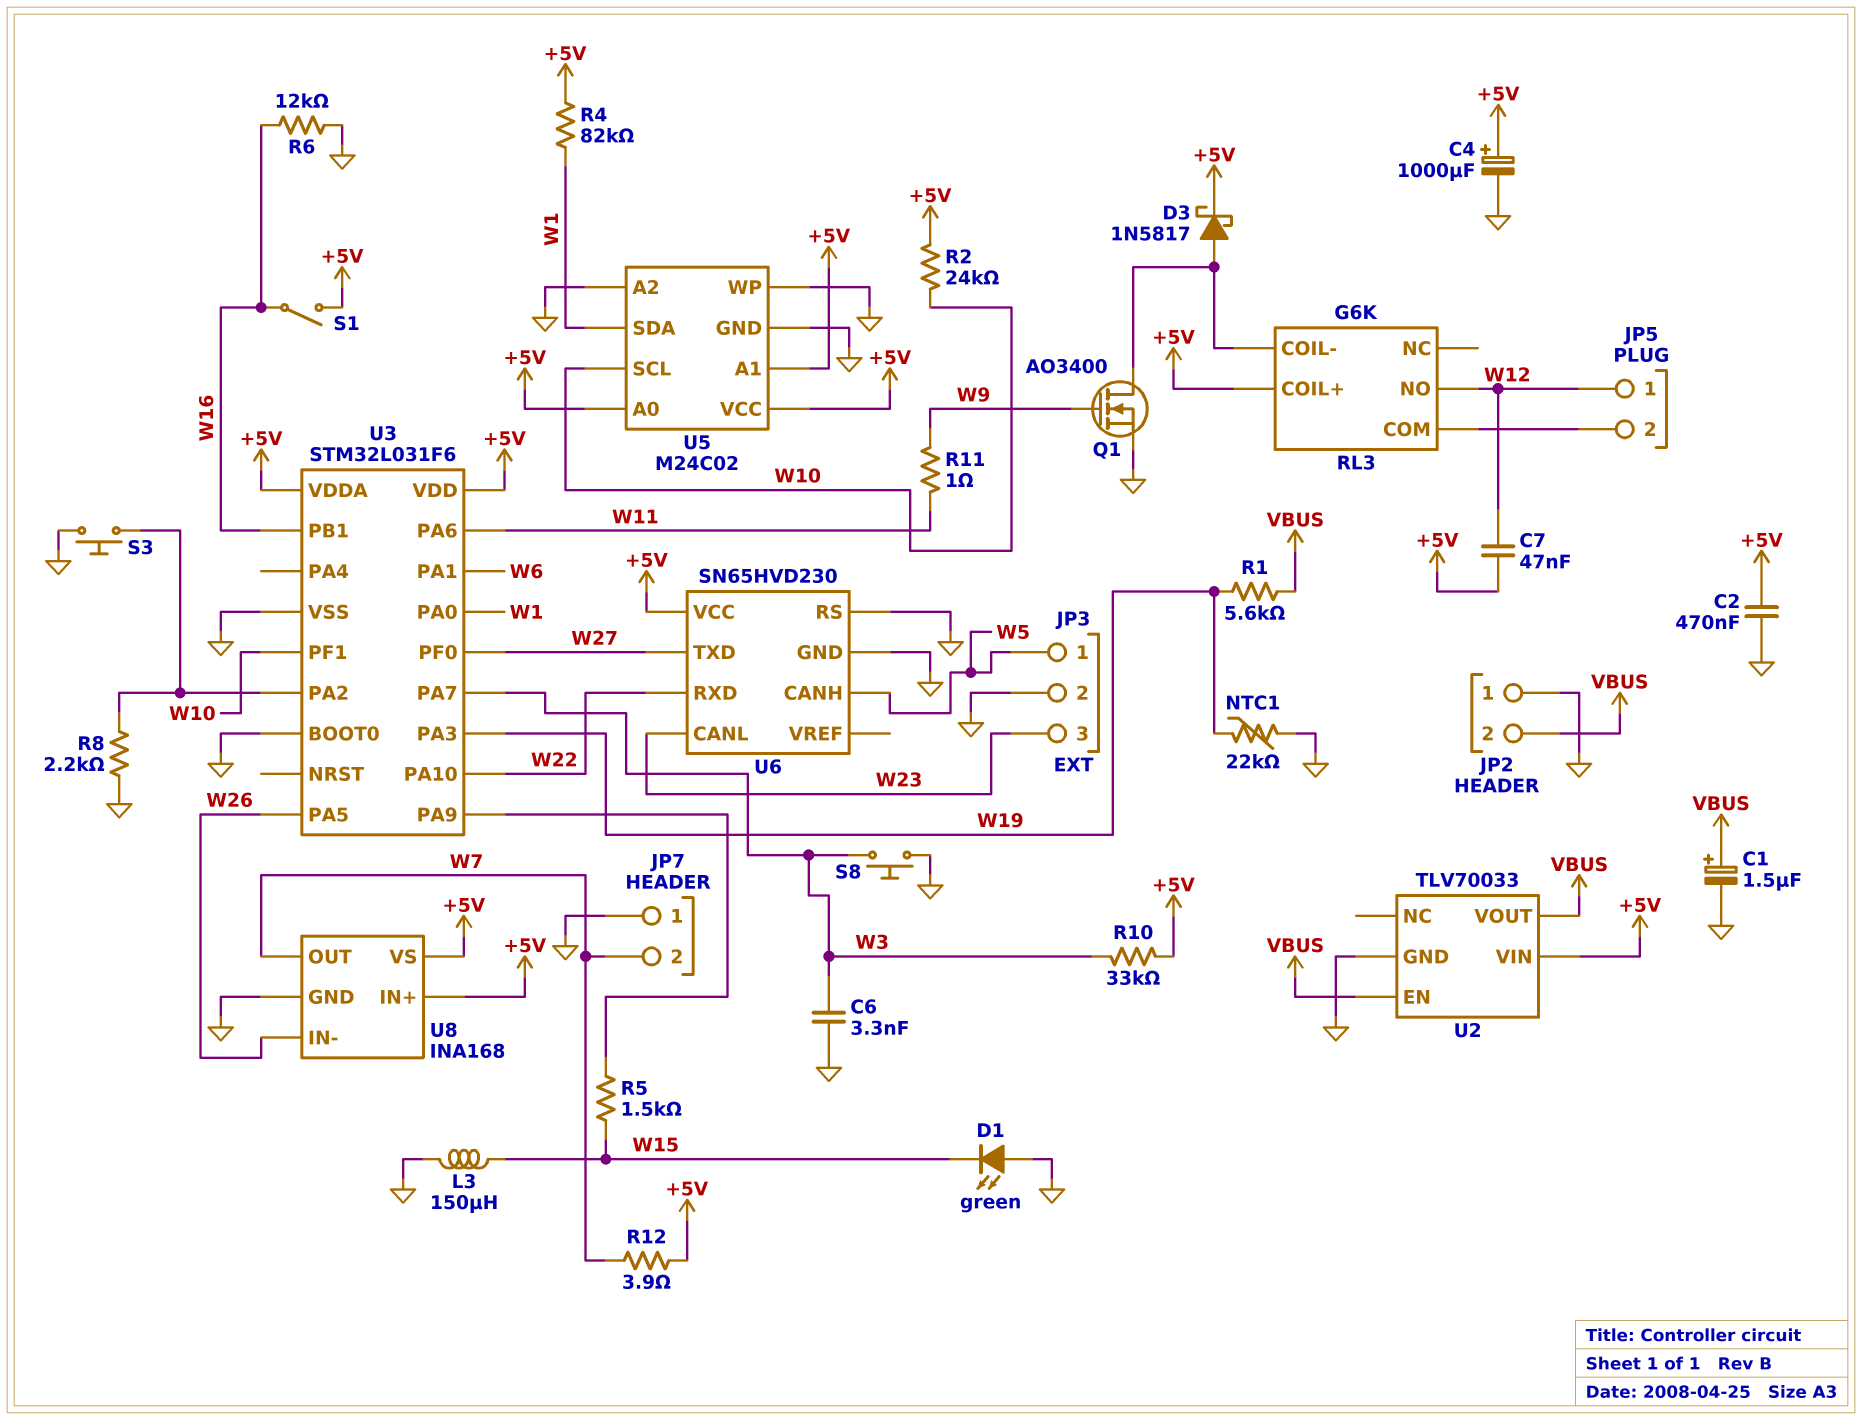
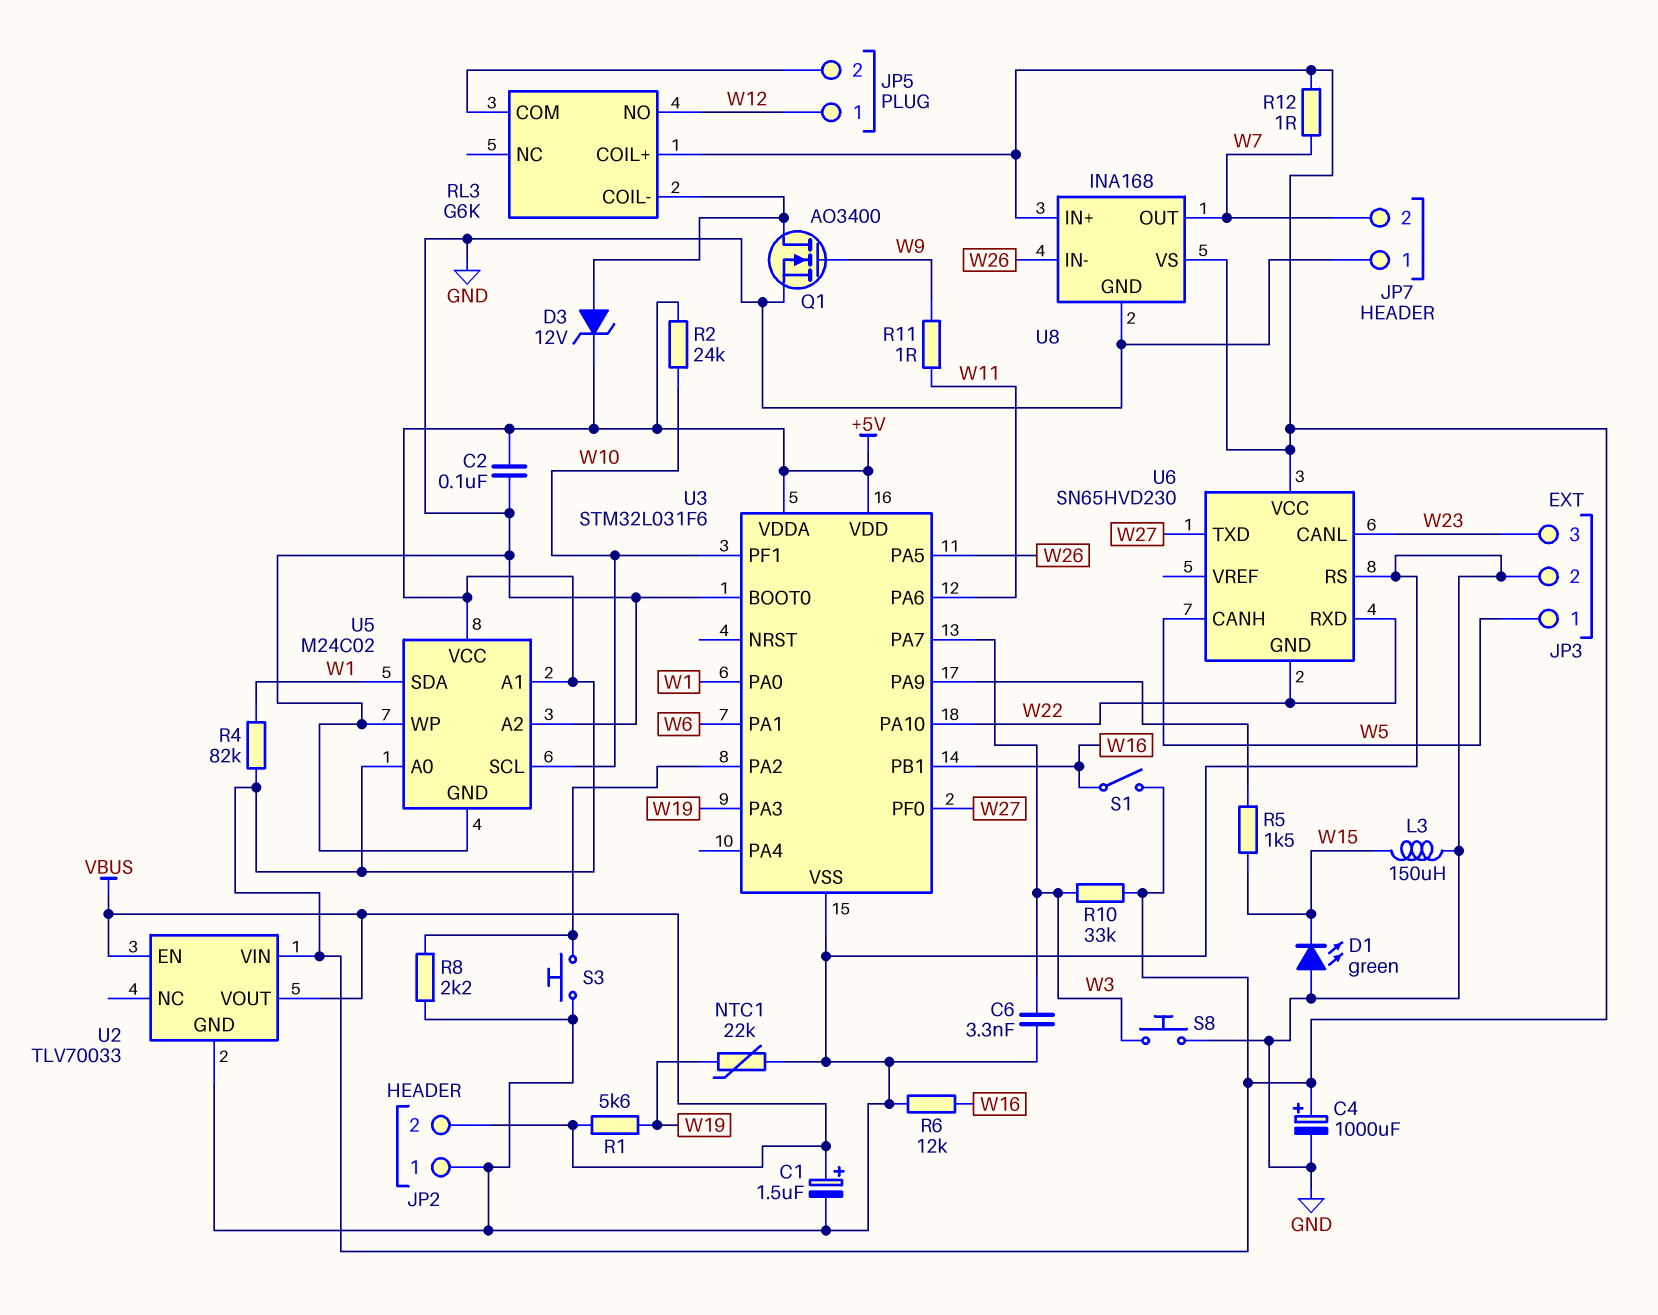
C2: 470nF (+5V, GND) -> 100nF (+5V, GND)
C7: 47nF (+5V, W12) -> none
D3: schottky 1N5817 (A RL3/COIL-, K +5V) -> zener 12V (A RL3/COIL-, K +5V)
R12: 3.9 (+5V, W7) -> 1 (+5V, W7)
U6 pin GND: GND -> W22

